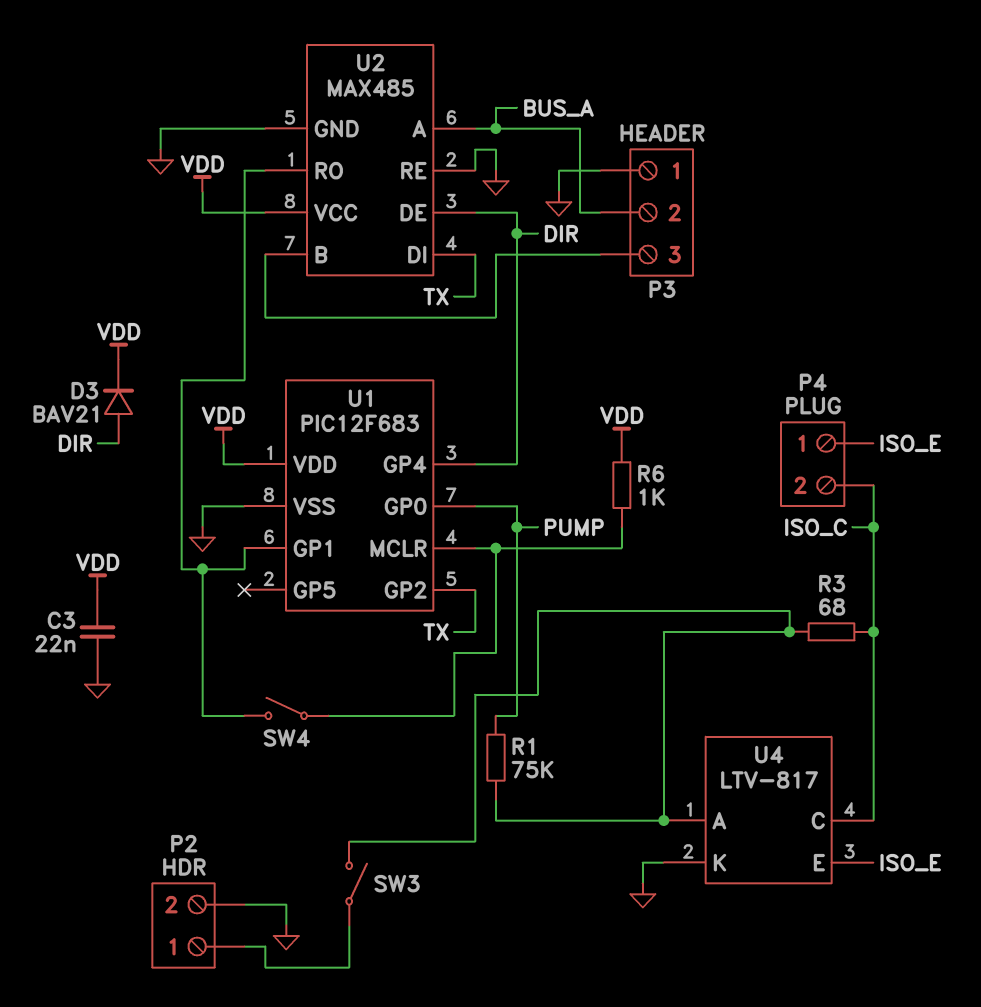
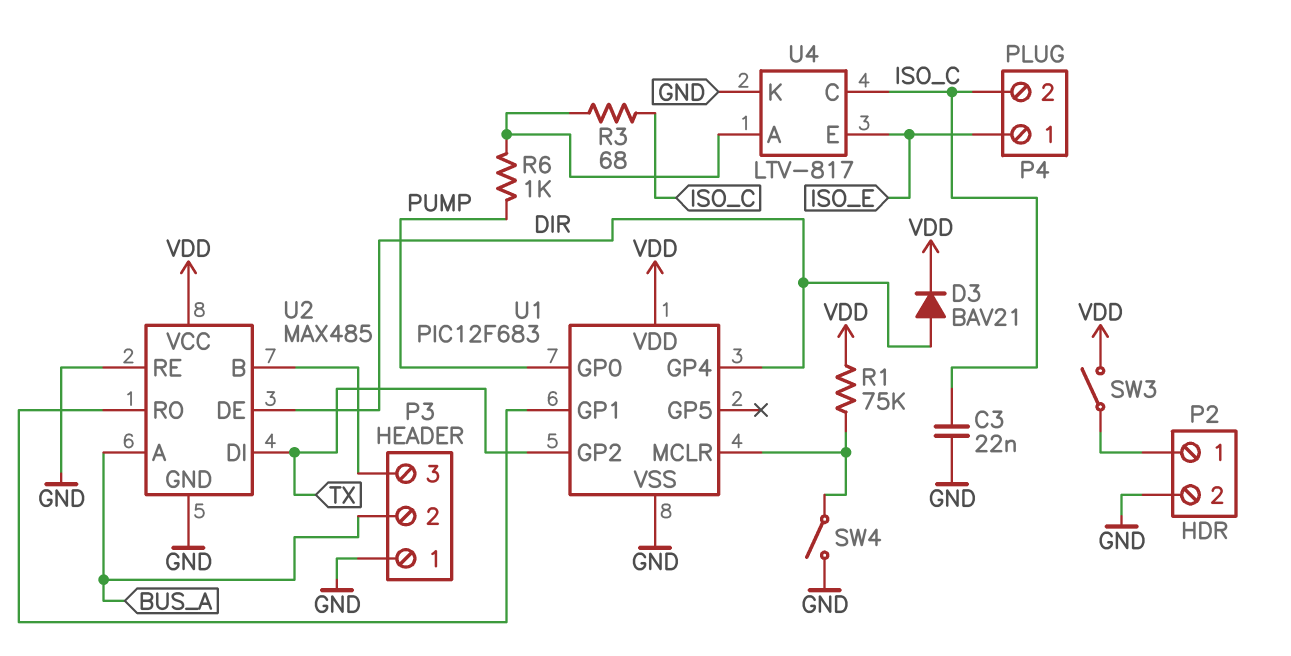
C3: 22nF (GND, VDD) -> 22nF (GND, ISO_C)
R1: 75k (PUMP, U4/A) -> 75k (U1/MCLR, VDD)
R6: 1k (U1/MCLR, VDD) -> 1k (PUMP, U4/A)
SW3: switch (P2/1, U4/A) -> switch (P2/1, VDD)
SW4: switch (U1/GP1, U1/MCLR) -> switch (GND, U1/MCLR)

